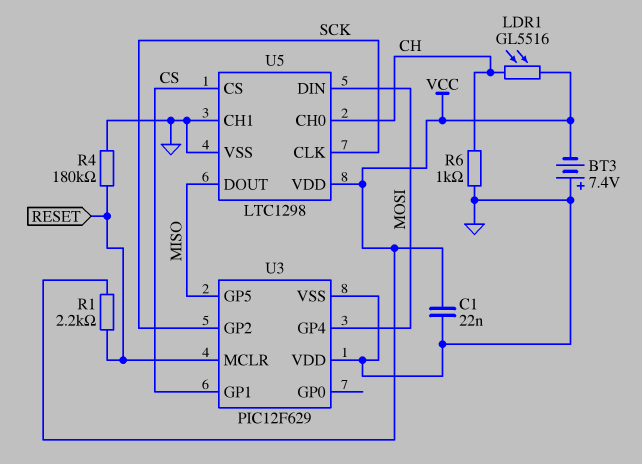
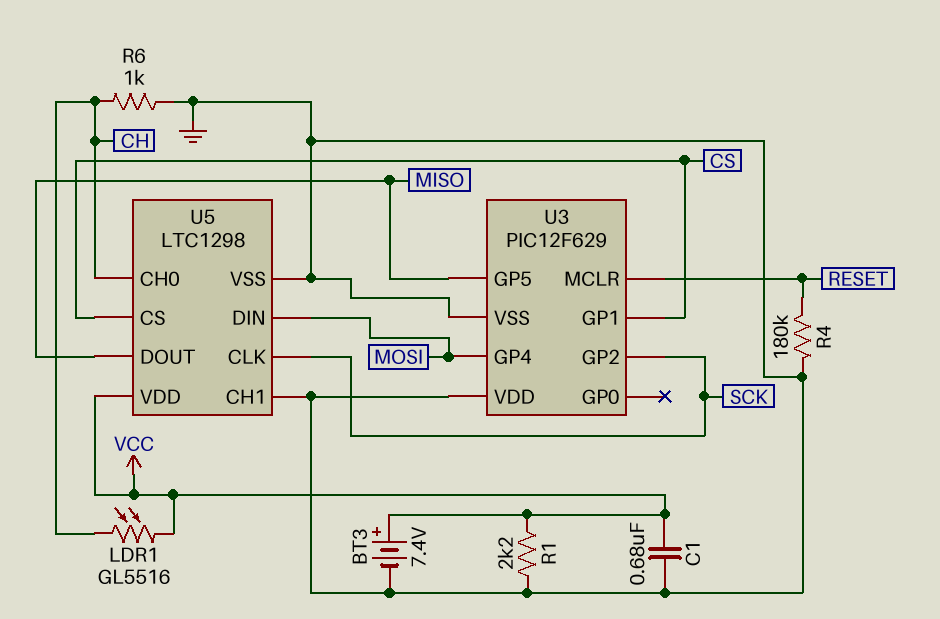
BT3: 7.4V (plus GND, minus VCC) -> 7.4V (plus VCC, minus GND)
C1: 22nF (GND, VCC) -> 680nF (GND, VCC)
R1: 2.2k (RESET, VCC) -> 2.2k (GND, VCC)

